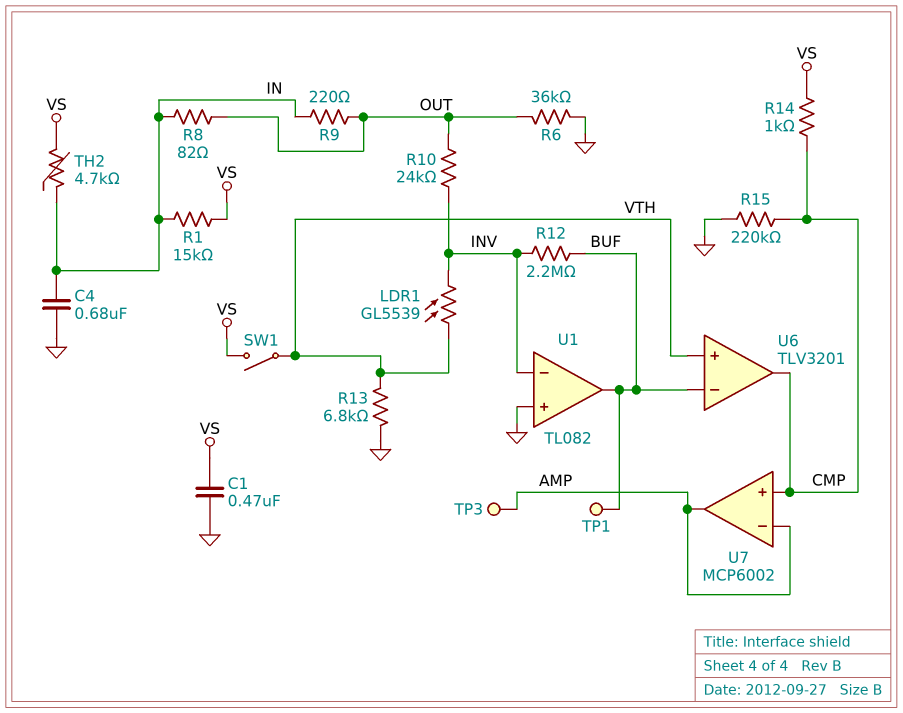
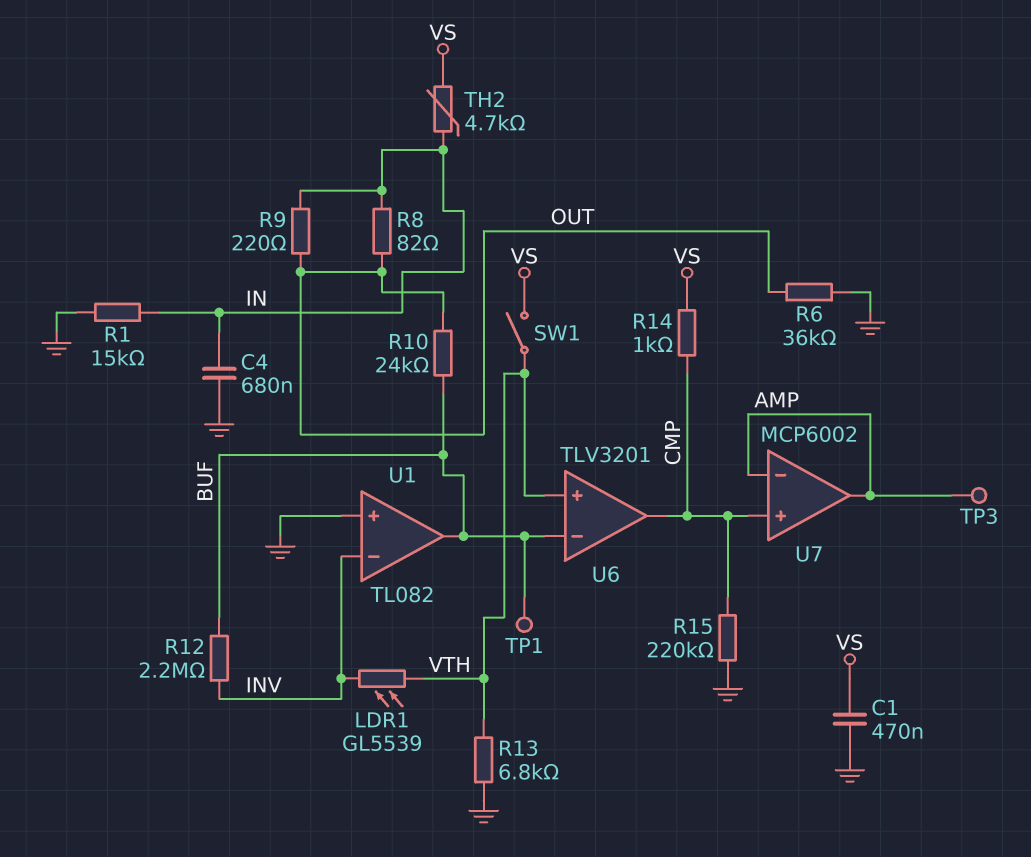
R1: 15k (IN, VS) -> 15k (GND, IN)
R10: 24k (INV, OUT) -> 24k (BUF, OUT)

